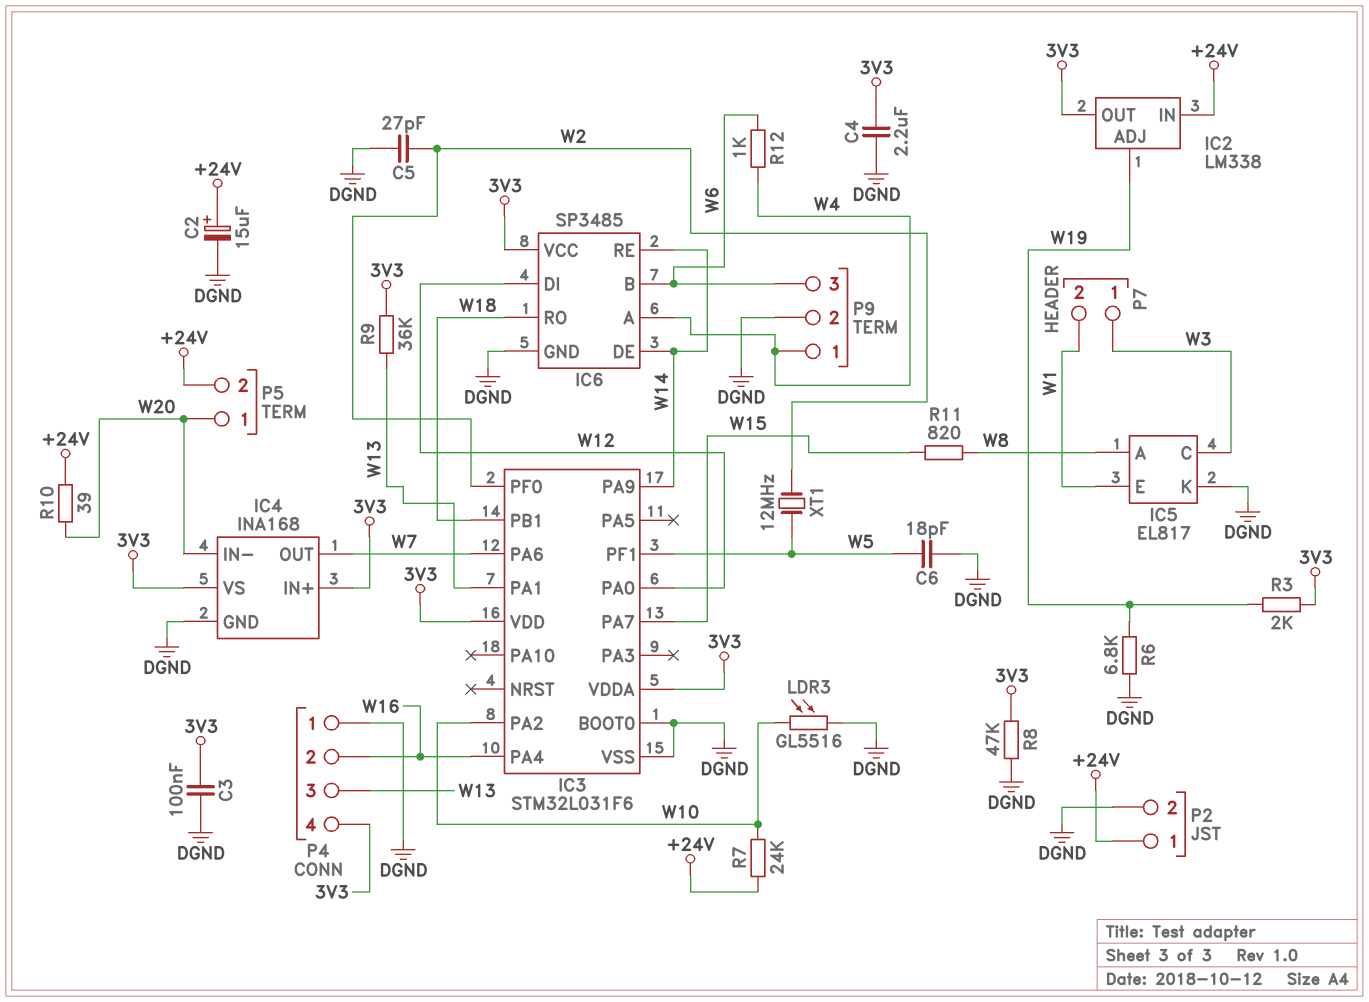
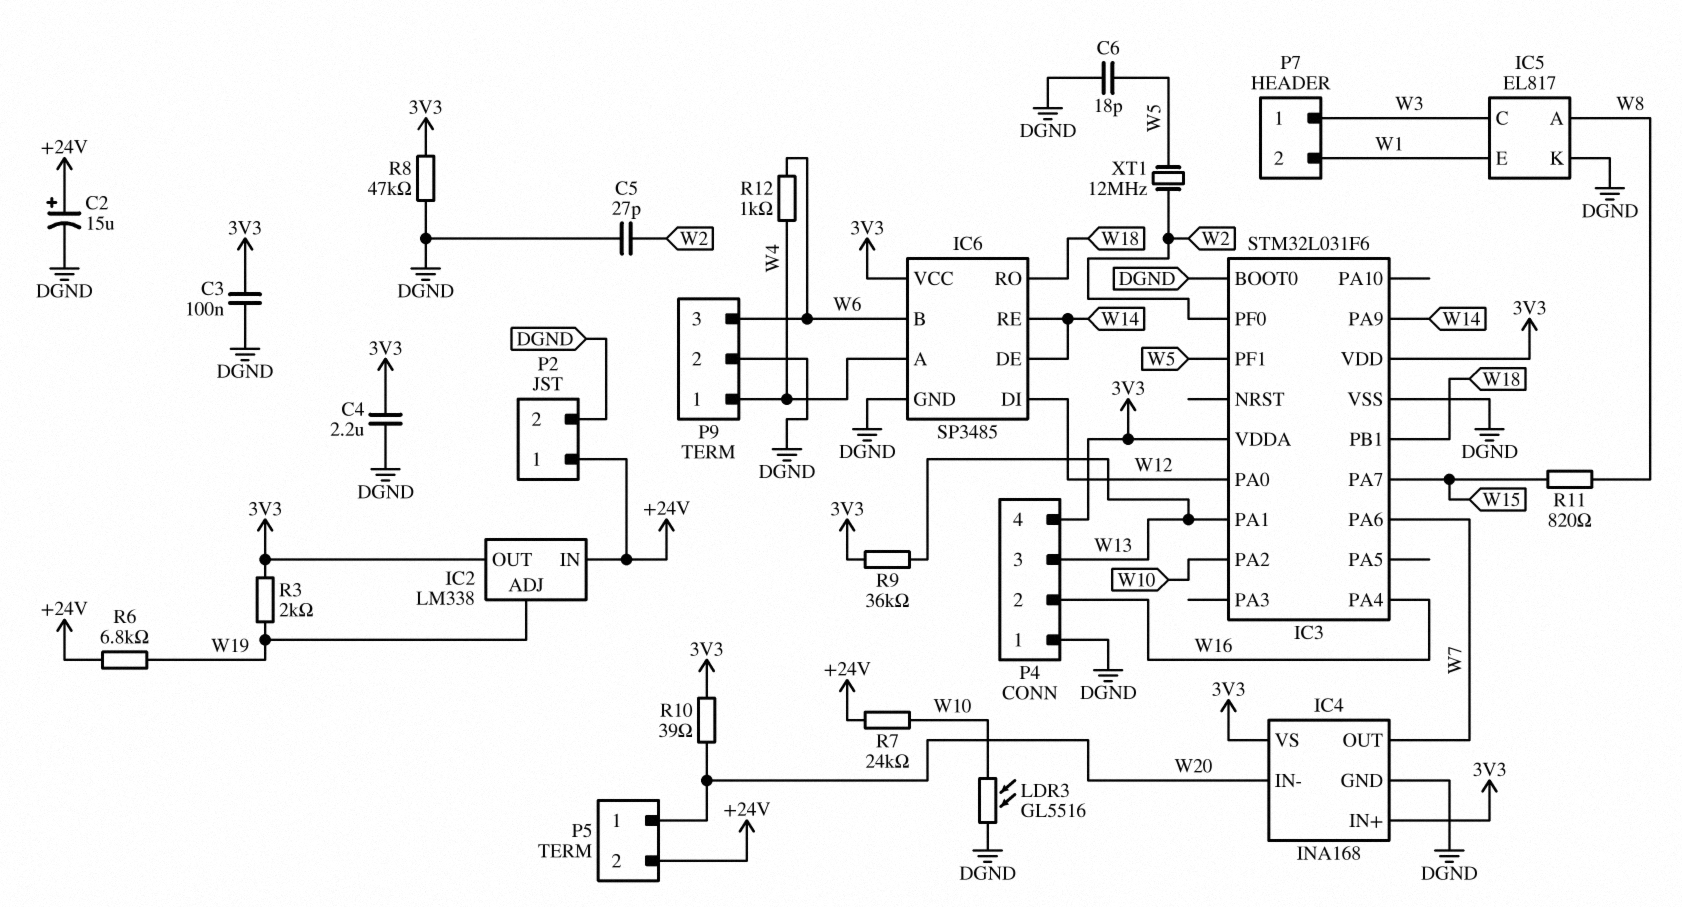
R6: 6.8k (DGND, W19) -> 6.8k (+24V, W19)
R10: 39 (+24V, W20) -> 39 (3V3, W20)

